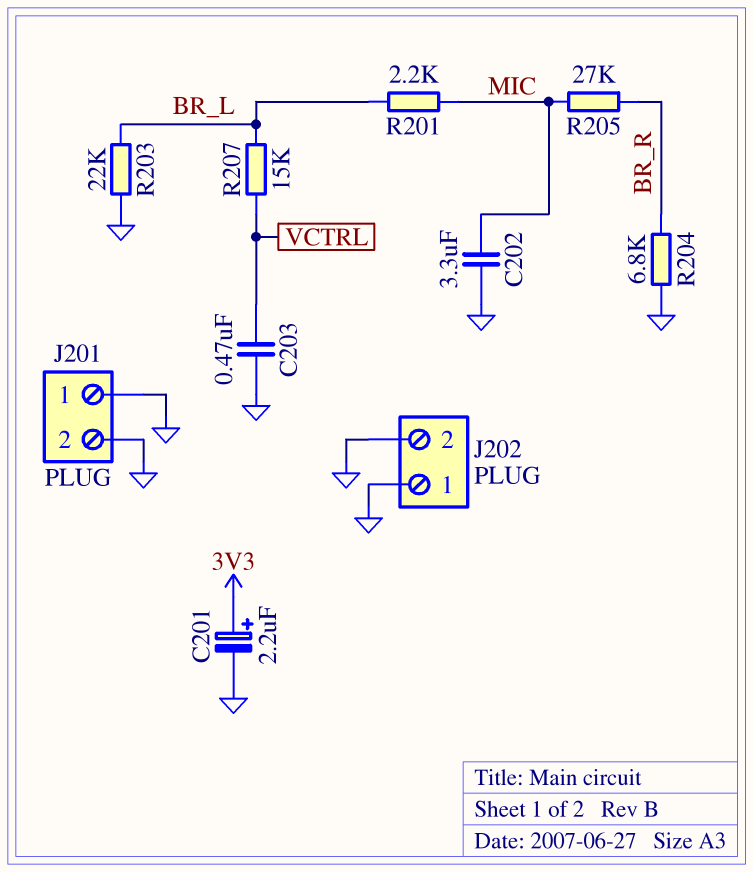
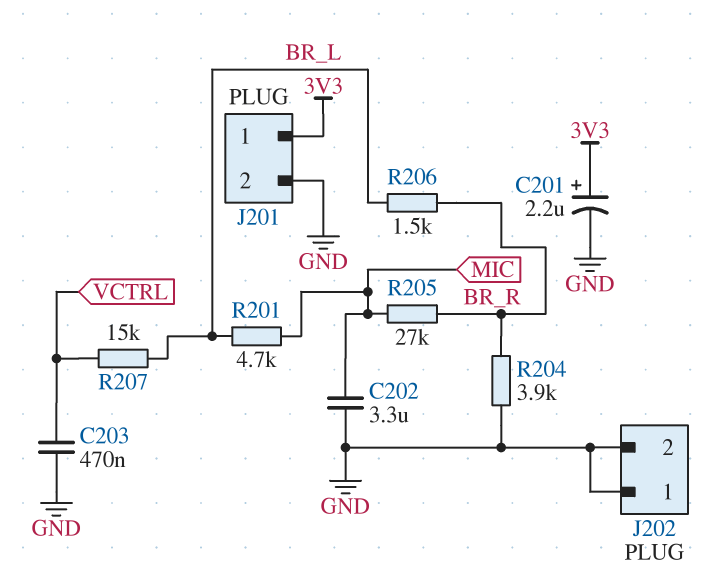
J201 pin 1: GND -> 3V3
R201: 2.2k (BR_L, MIC) -> 4.7k (BR_L, MIC)
R203: 22k (BR_L, GND) -> none
R204: 6.8k (BR_R, GND) -> 3.9k (BR_R, GND)
R206: none -> 1.5k (BR_L, BR_R)

